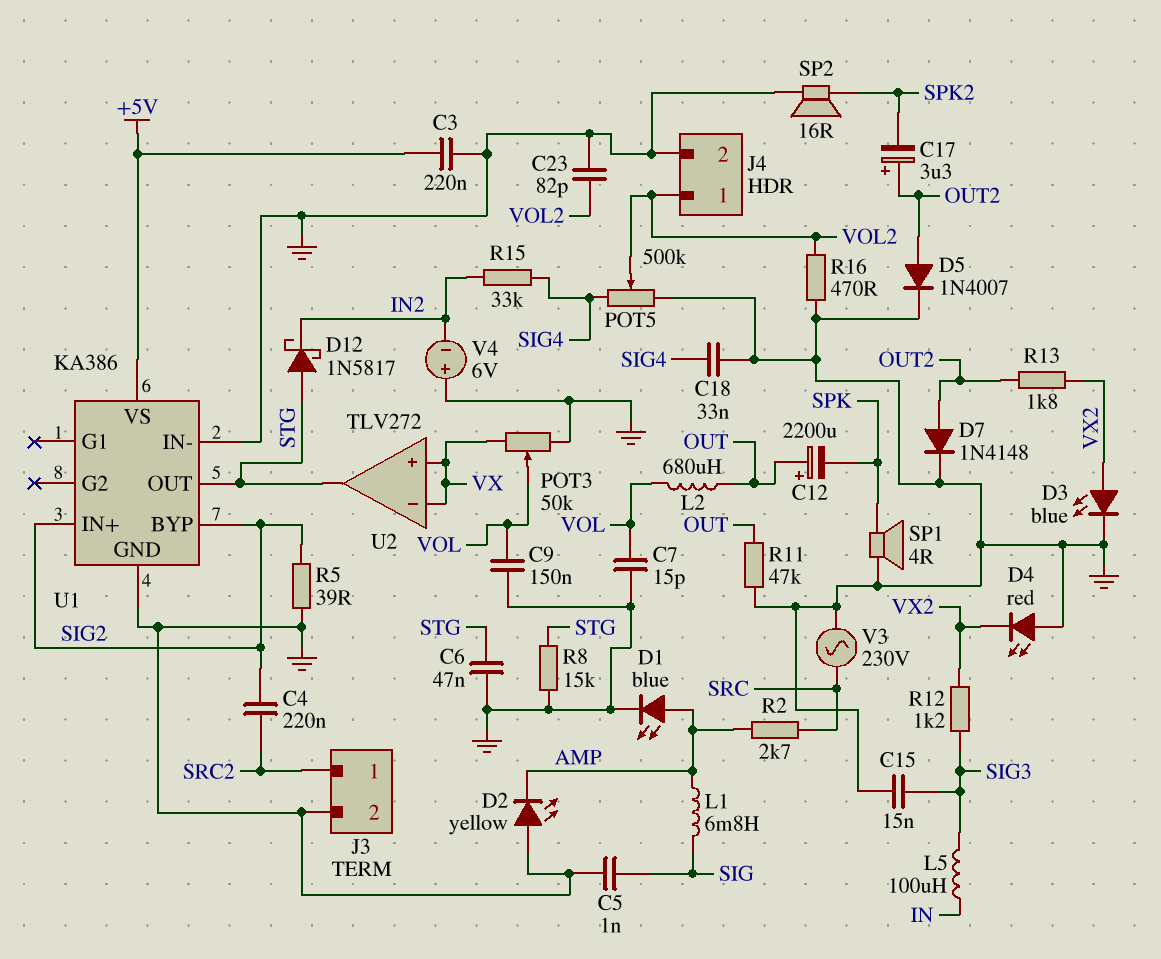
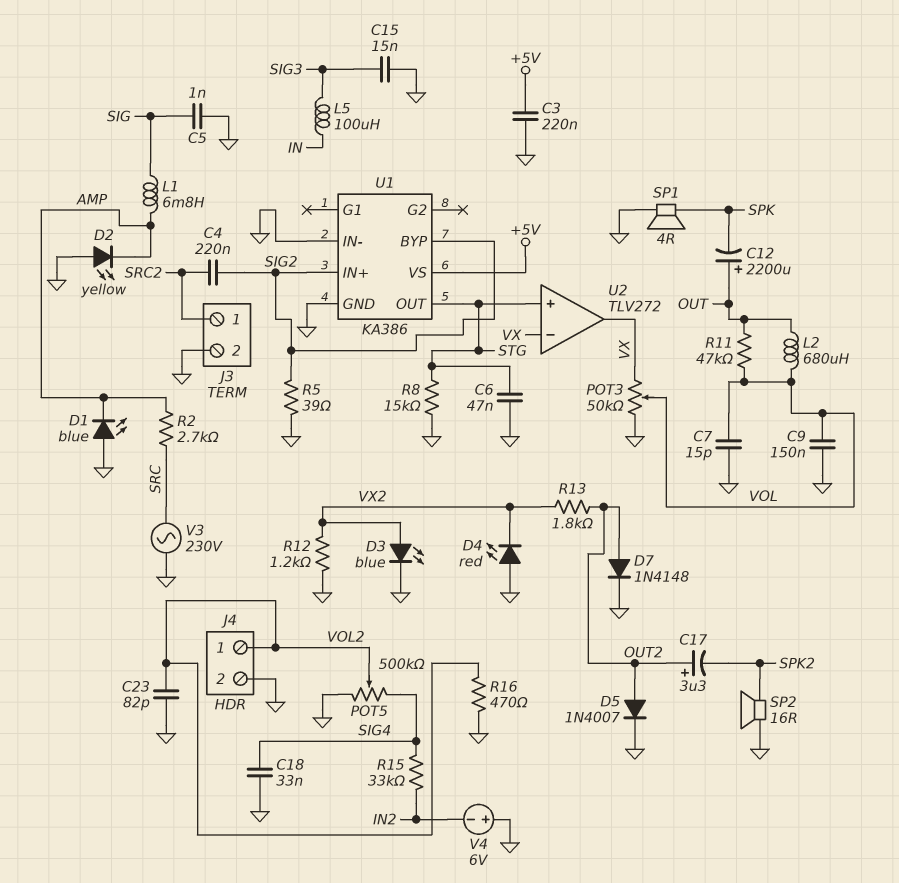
D1: LED blue (A AMP, K GND) -> LED blue (A GND, K AMP)
D12: schottky 1N5817 (A STG, K IN2) -> none
R11: 47k (GND, OUT) -> 47k (OUT, VOL)
R12: 1.2k (SIG3, VX2) -> 1.2k (GND, VX2)
U2 pin in+: VX -> STG
U2 pin out: STG -> VX

